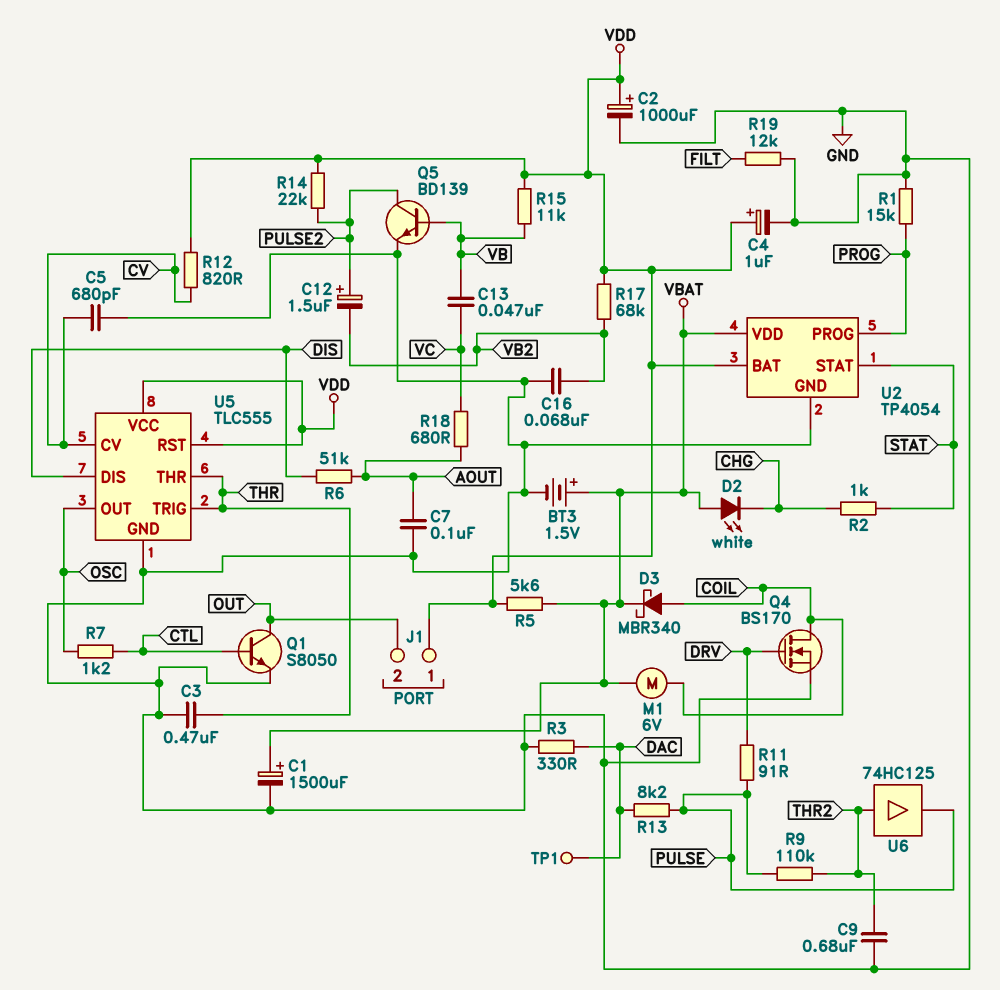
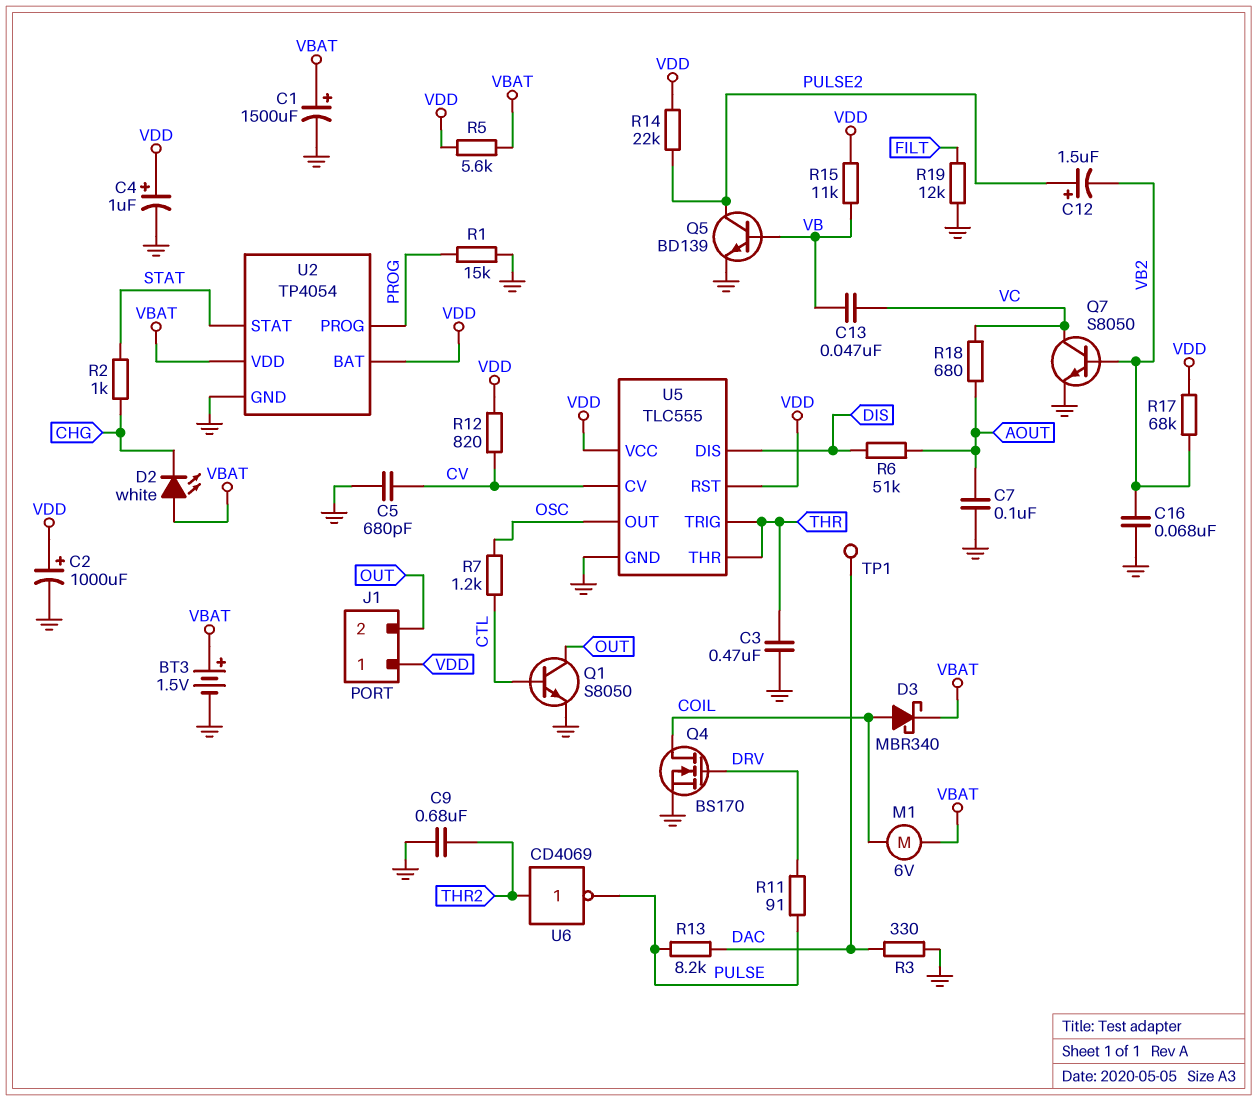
Q7: none -> NPN S8050 (B VB2, C VC, E GND)
R9: 110k (PULSE, THR2) -> none
U6: buffer 74HC125 (in THR2, out PULSE) -> NOT CD4069 (in THR2, out PULSE)

